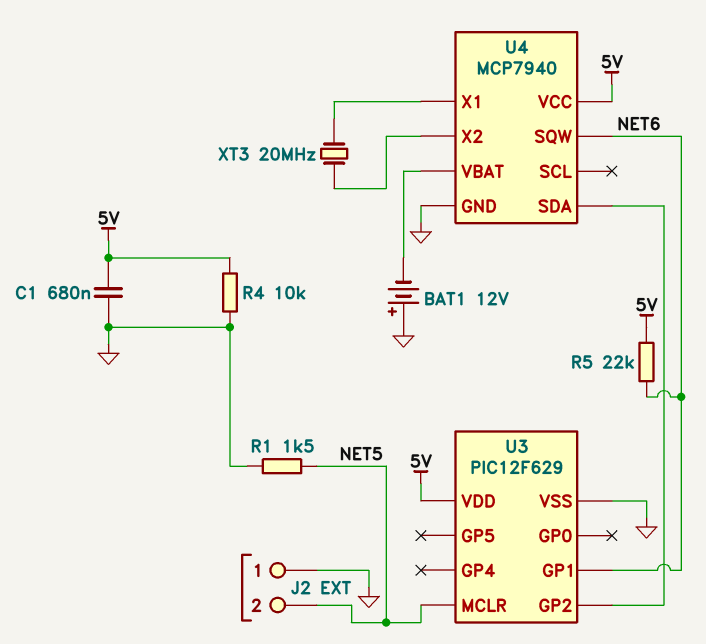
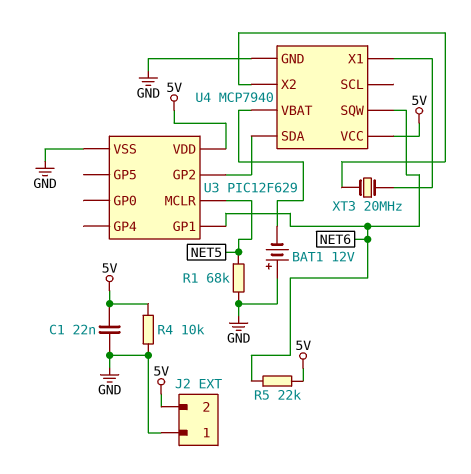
C1: 680nF (5V, GND) -> 22nF (5V, GND)
J2 pin 2: NET5 -> 5V
R1: 1.5k (GND, NET5) -> 68k (GND, NET5)

